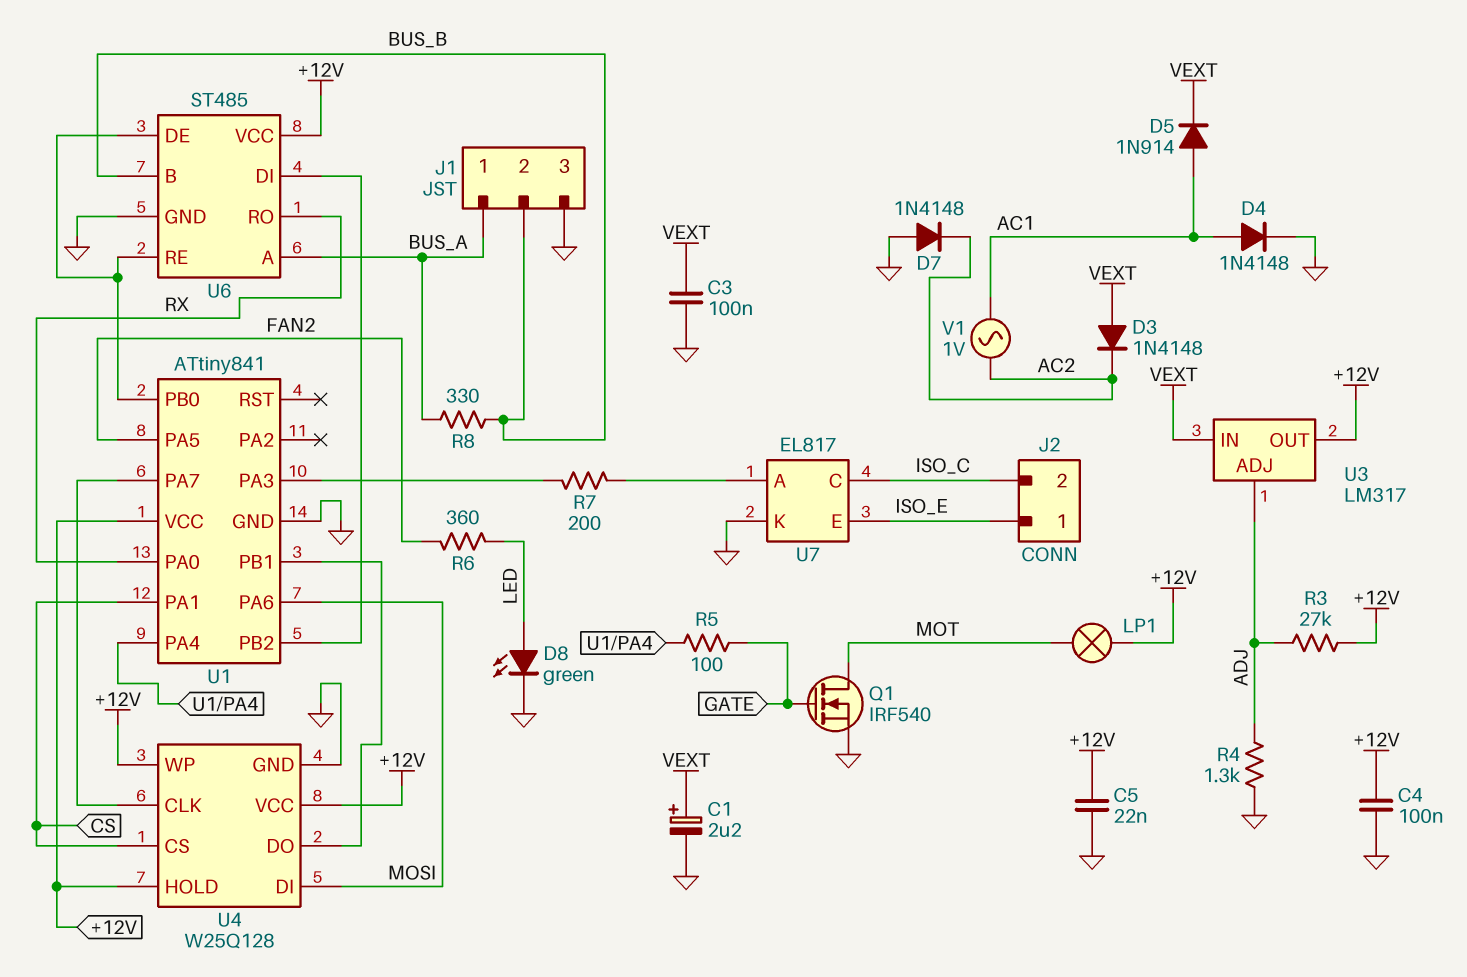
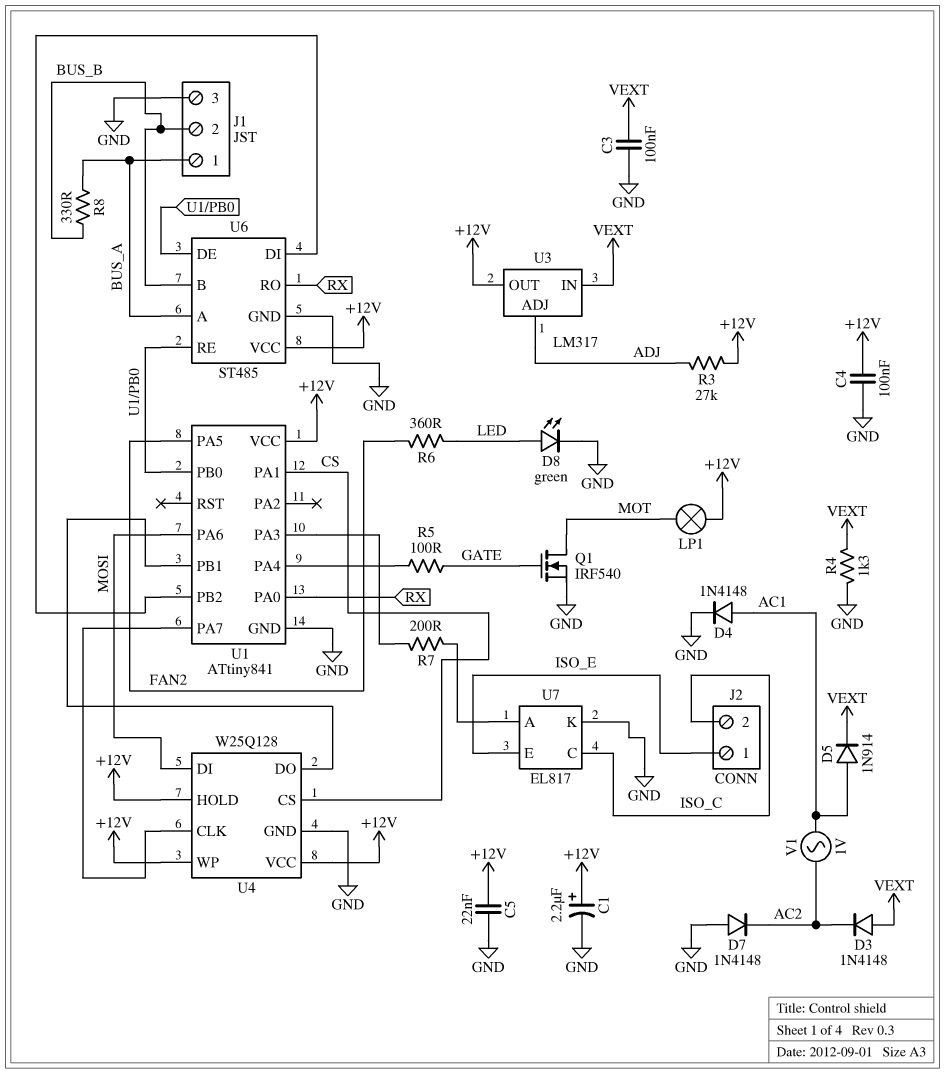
C1: 2.2uF (plus VEXT, minus GND) -> 2.2uF (plus +12V, minus GND)
R4: 1.3k (ADJ, GND) -> 1.3k (GND, VEXT)

